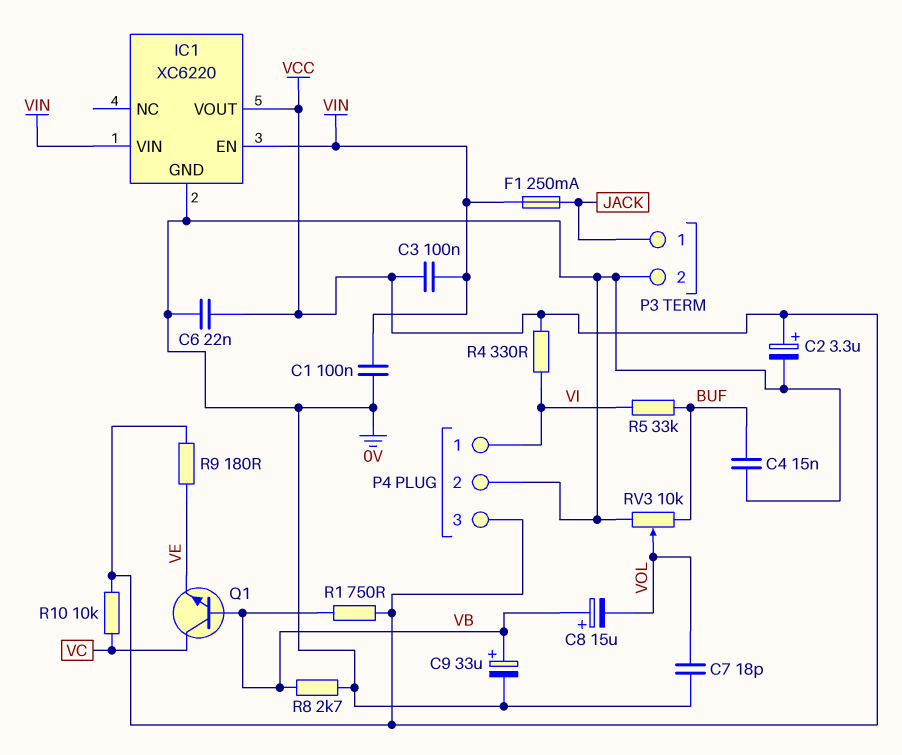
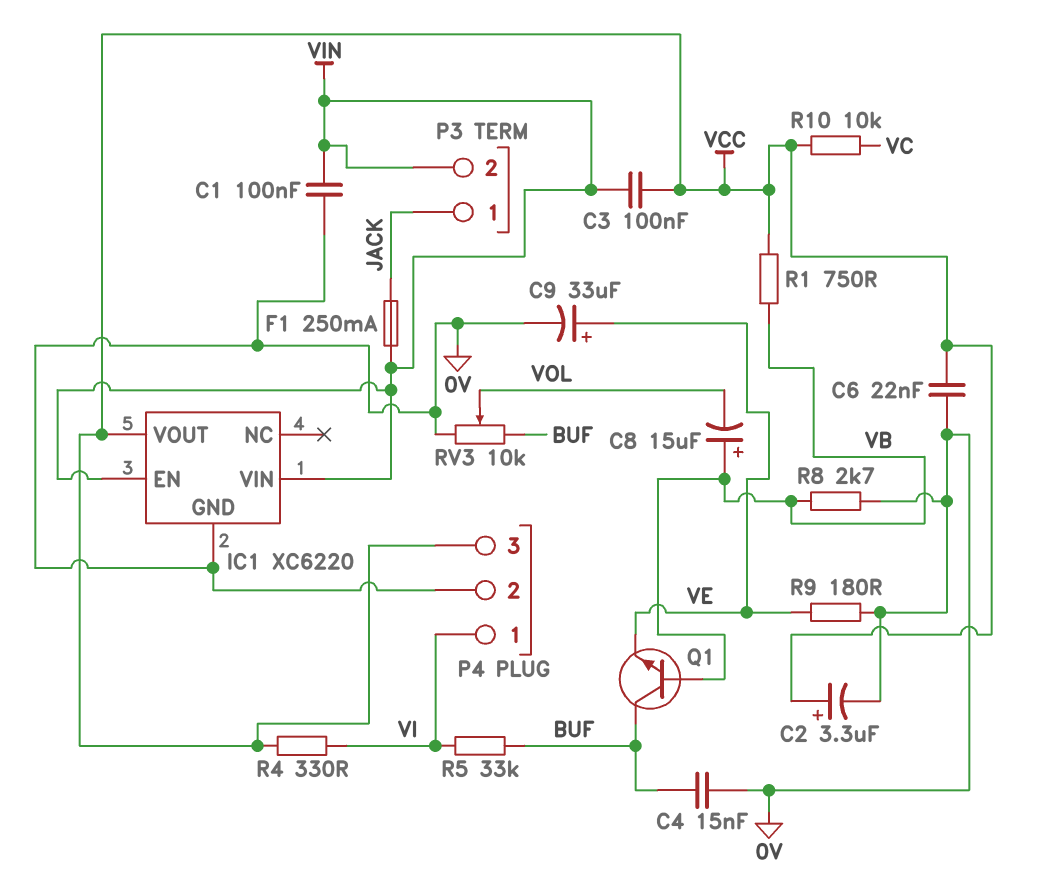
C7: 18pF (0V, VOL) -> none
C9: 33uF (plus VB, minus 0V) -> 33uF (plus VE, minus 0V)
P3 pin 2: 0V -> VIN
Q1: NPN (B VB, C VC, E VE) -> NPN (B VB, C BUF, E VE)
R9: 180 (VCC, VE) -> 180 (0V, VE)

